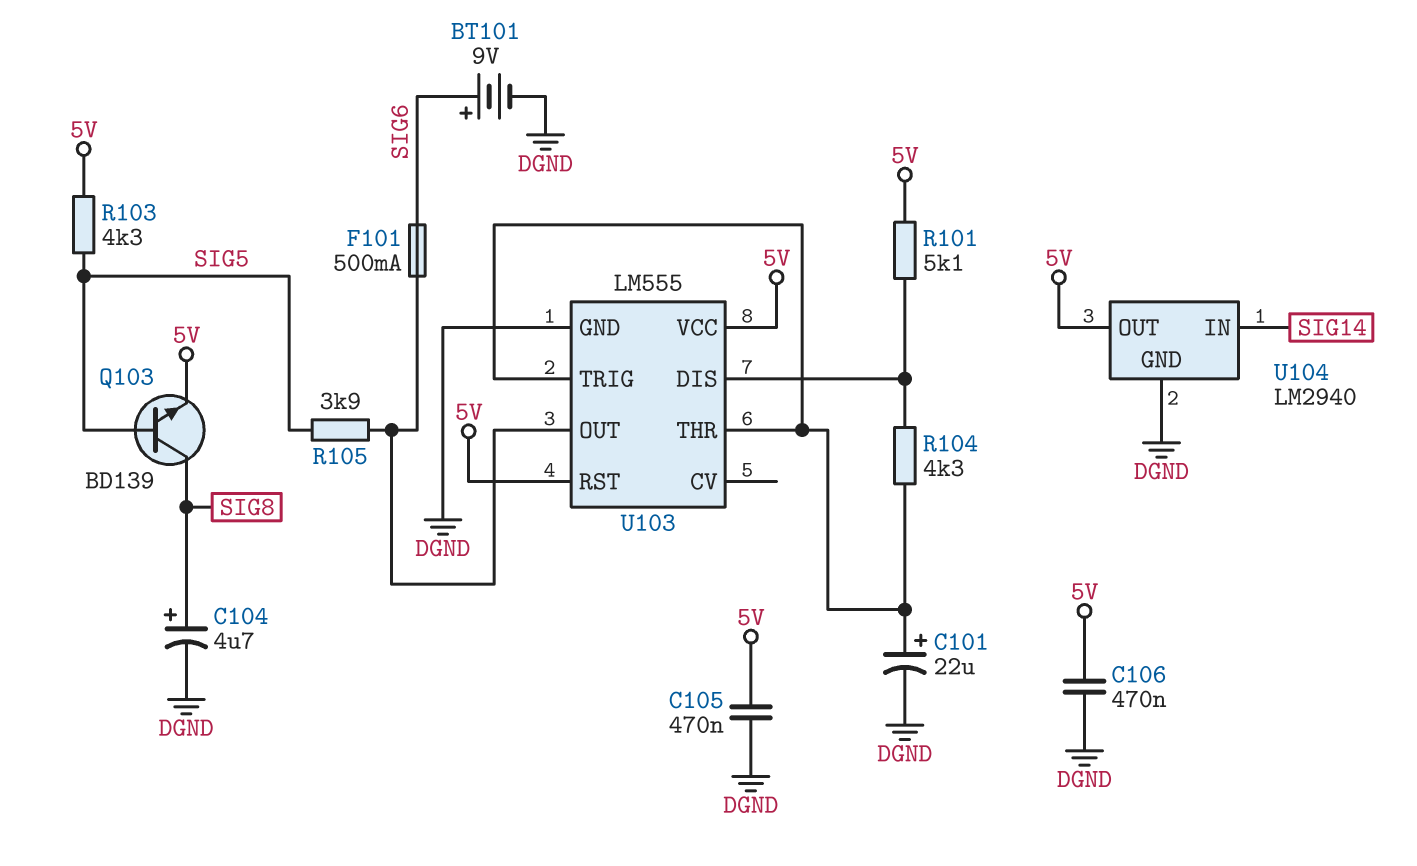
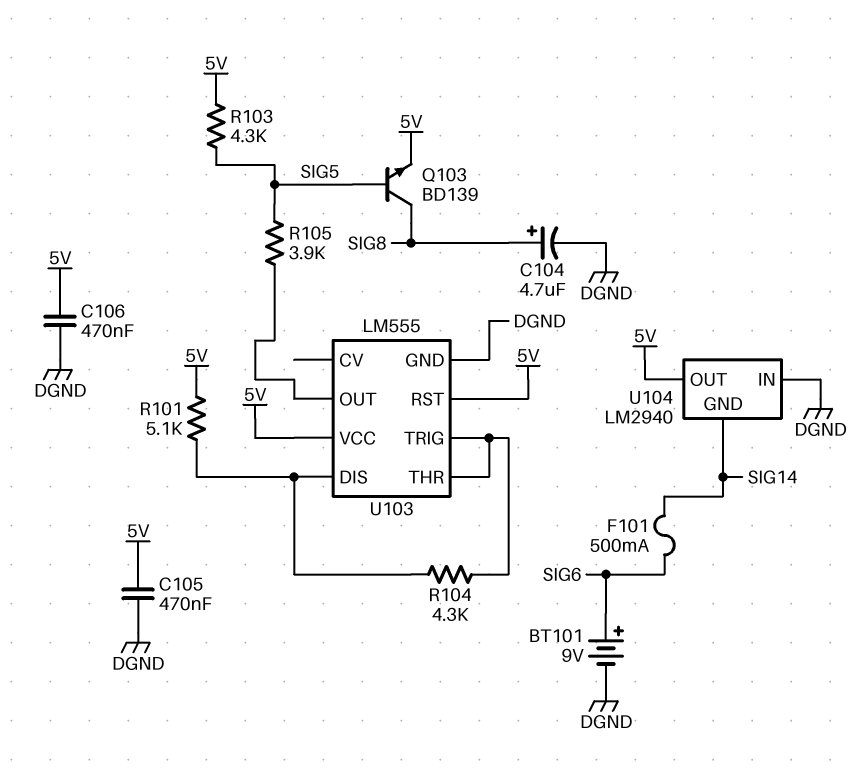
C101: 22uF (plus U103/THR, minus DGND) -> none
F101: 500mA (SIG6, U103/OUT) -> 500mA (SIG6, SIG14)
U104 pin GND: DGND -> SIG14
U104 pin IN: SIG14 -> DGND

